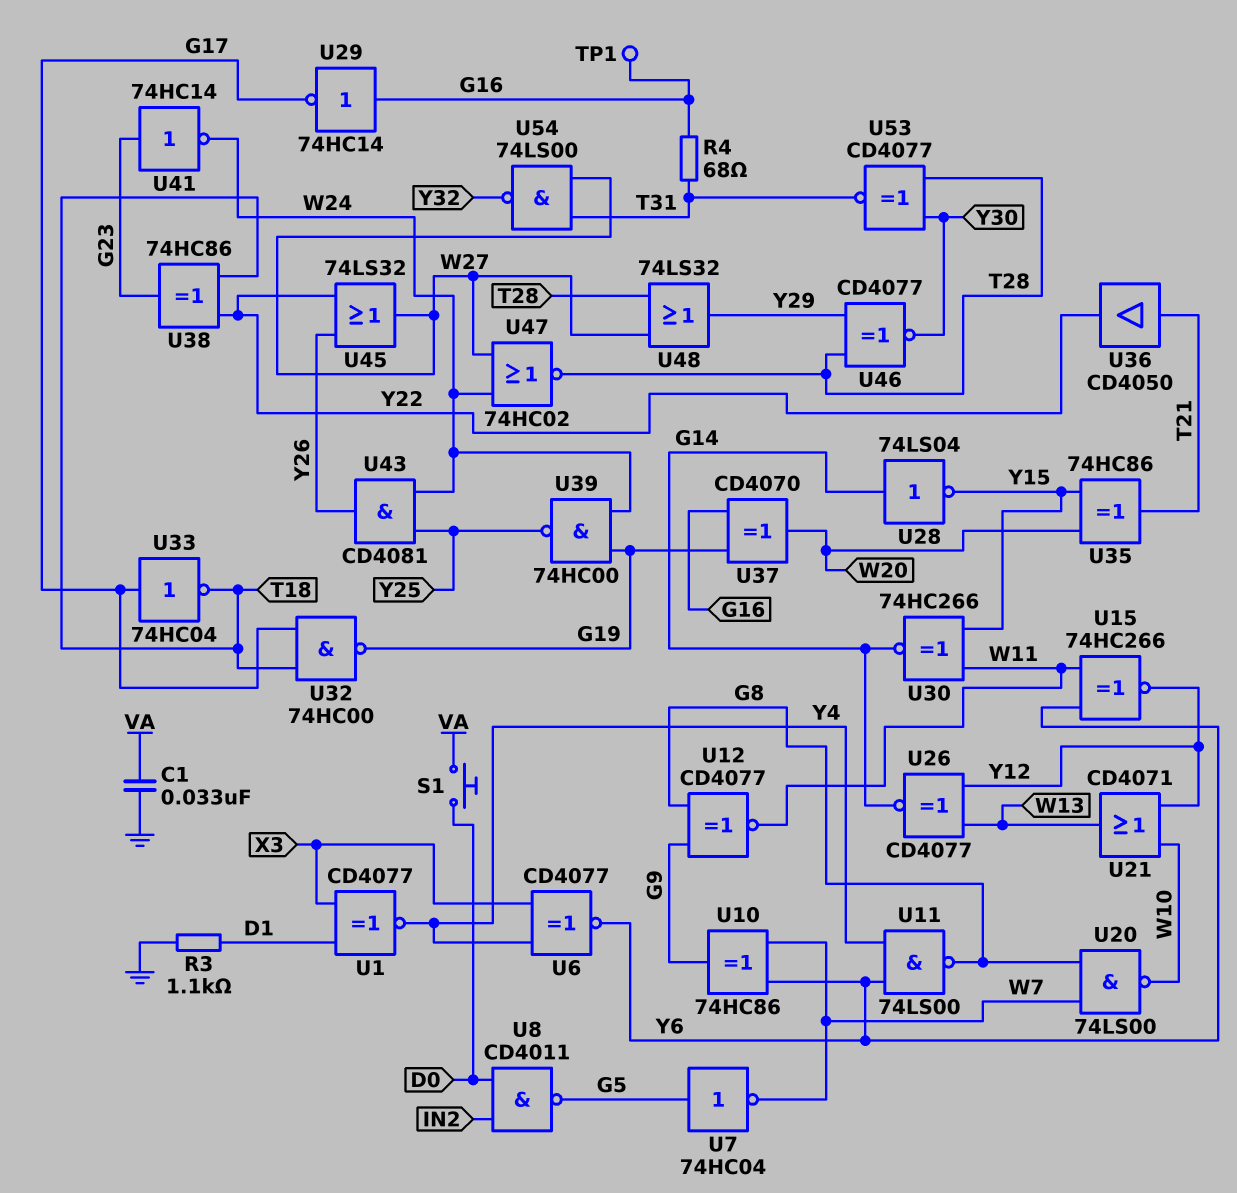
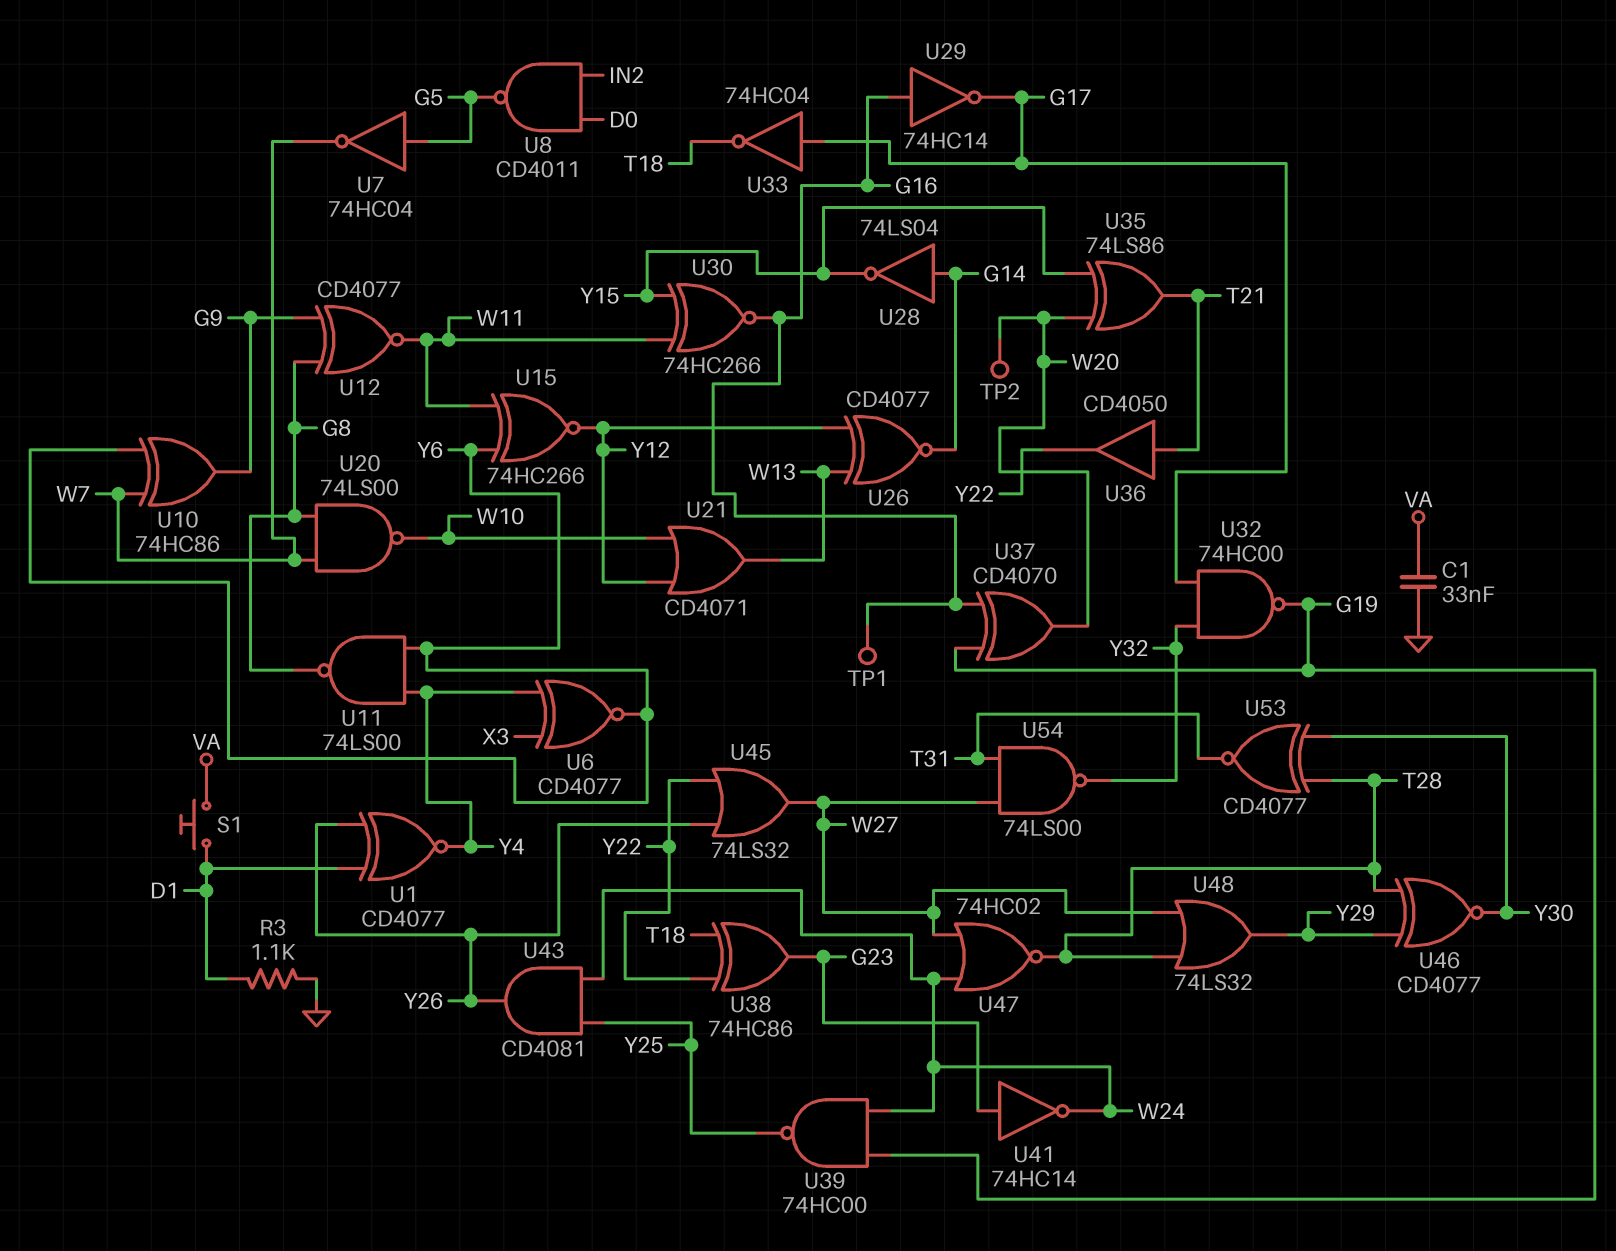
R4: 68 (G16, T31) -> none
S1: button (D0, VA) -> button (D1, VA)
TP2: none -> test point (W20)
U1: XNOR CD4077 (in D1, in X3, out Y4) -> XNOR CD4077 (in D1, in Y26, out Y4)
U30: XNOR 74HC266 (in W11, in Y15, out G14) -> XNOR 74HC266 (in W11, in Y15, out G16)
U32: NAND 74HC00 (in G17, in T18, out G19) -> NAND 74HC00 (in G17, in Y32, out G19)
U35: XOR 74HC86 (in W20, in Y15, out T21) -> XOR 74LS86 (in W20, in Y15, out T21)

